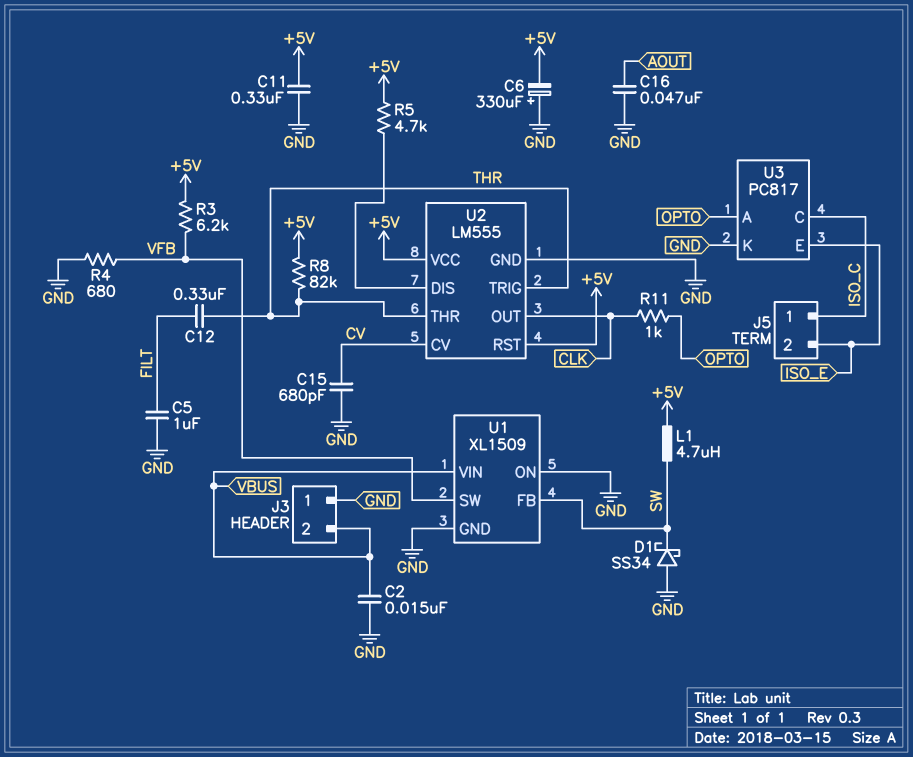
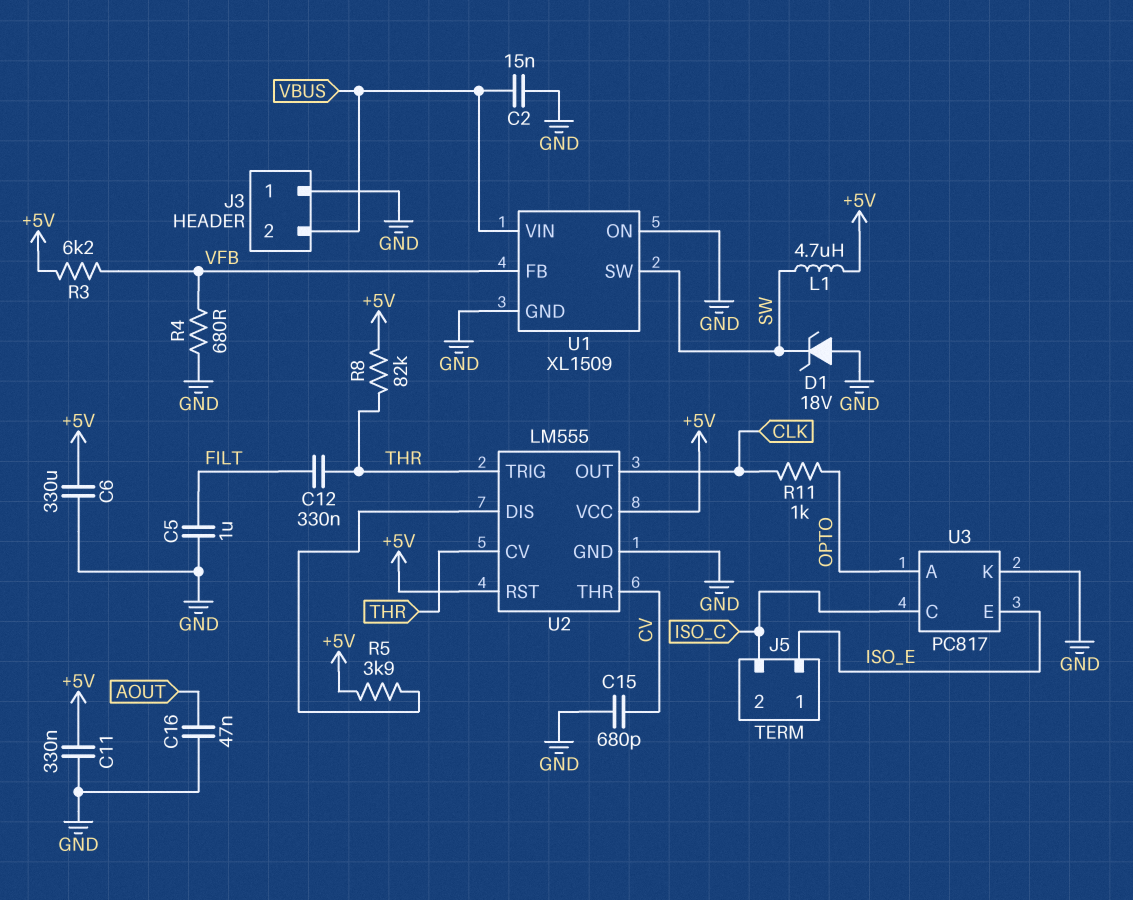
C6: 330uF (plus GND, minus +5V) -> 330uF (+5V, GND)
D1: schottky SS34 (A GND, K SW) -> zener 18V (A GND, K SW)
J5 pin 1: ISO_C -> ISO_E
J5 pin 2: ISO_E -> ISO_C
R5: 4.7k (+5V, U2/DIS) -> 3.9k (+5V, U2/DIS)
U1 pin FB: SW -> VFB
U1 pin SW: VFB -> SW
U2 pin CV: CV -> THR
U2 pin THR: THR -> CV

